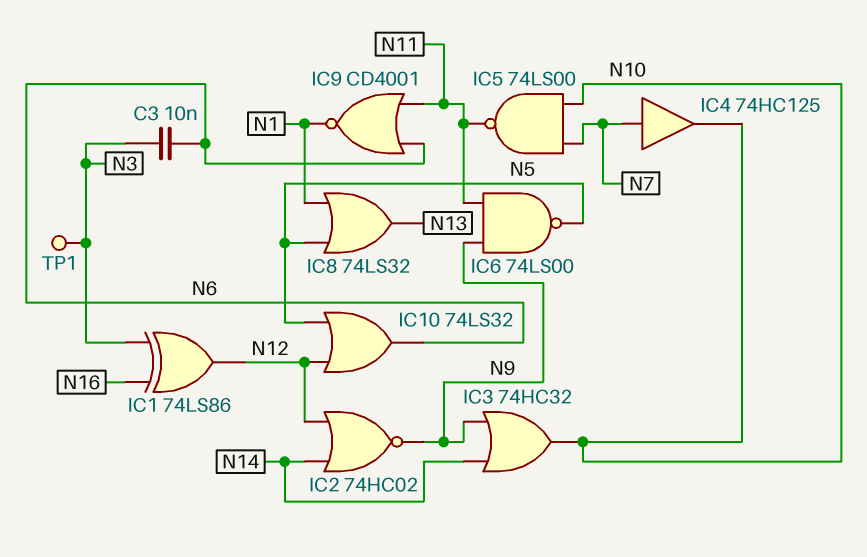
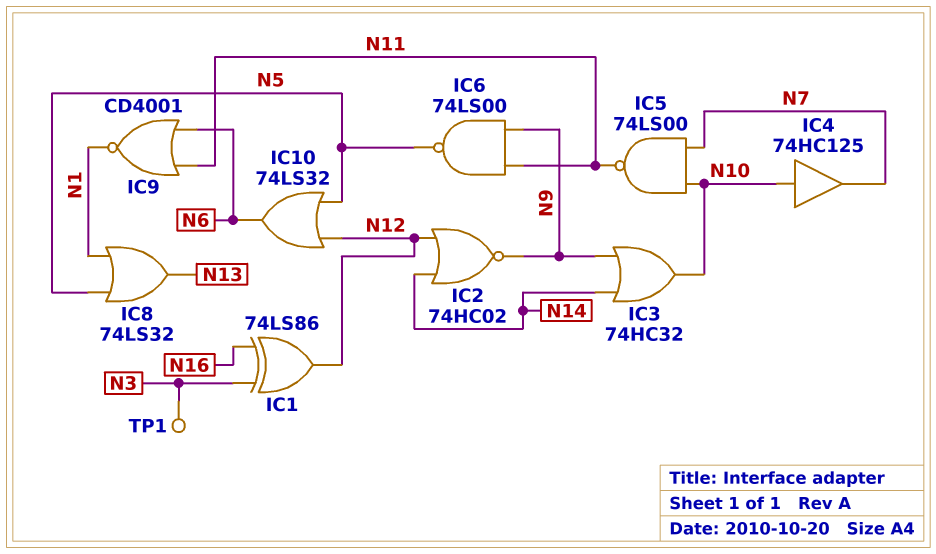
C3: 10nF (N3, N6) -> none
IC4: buffer 74HC125 (in N7, out N10) -> buffer 74HC125 (in N10, out N7)

